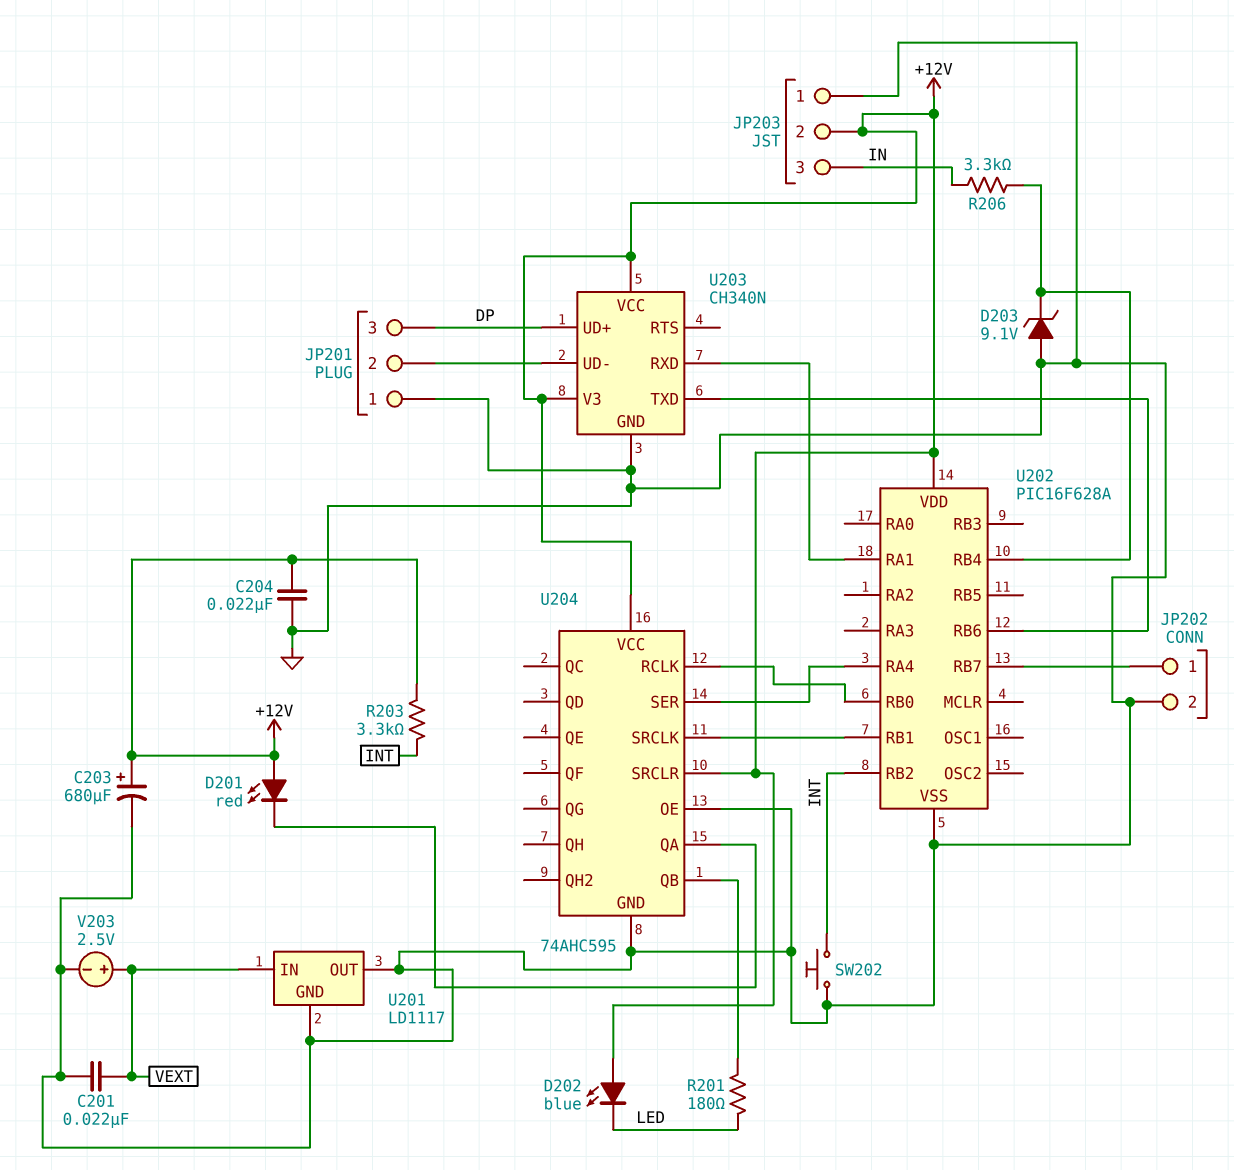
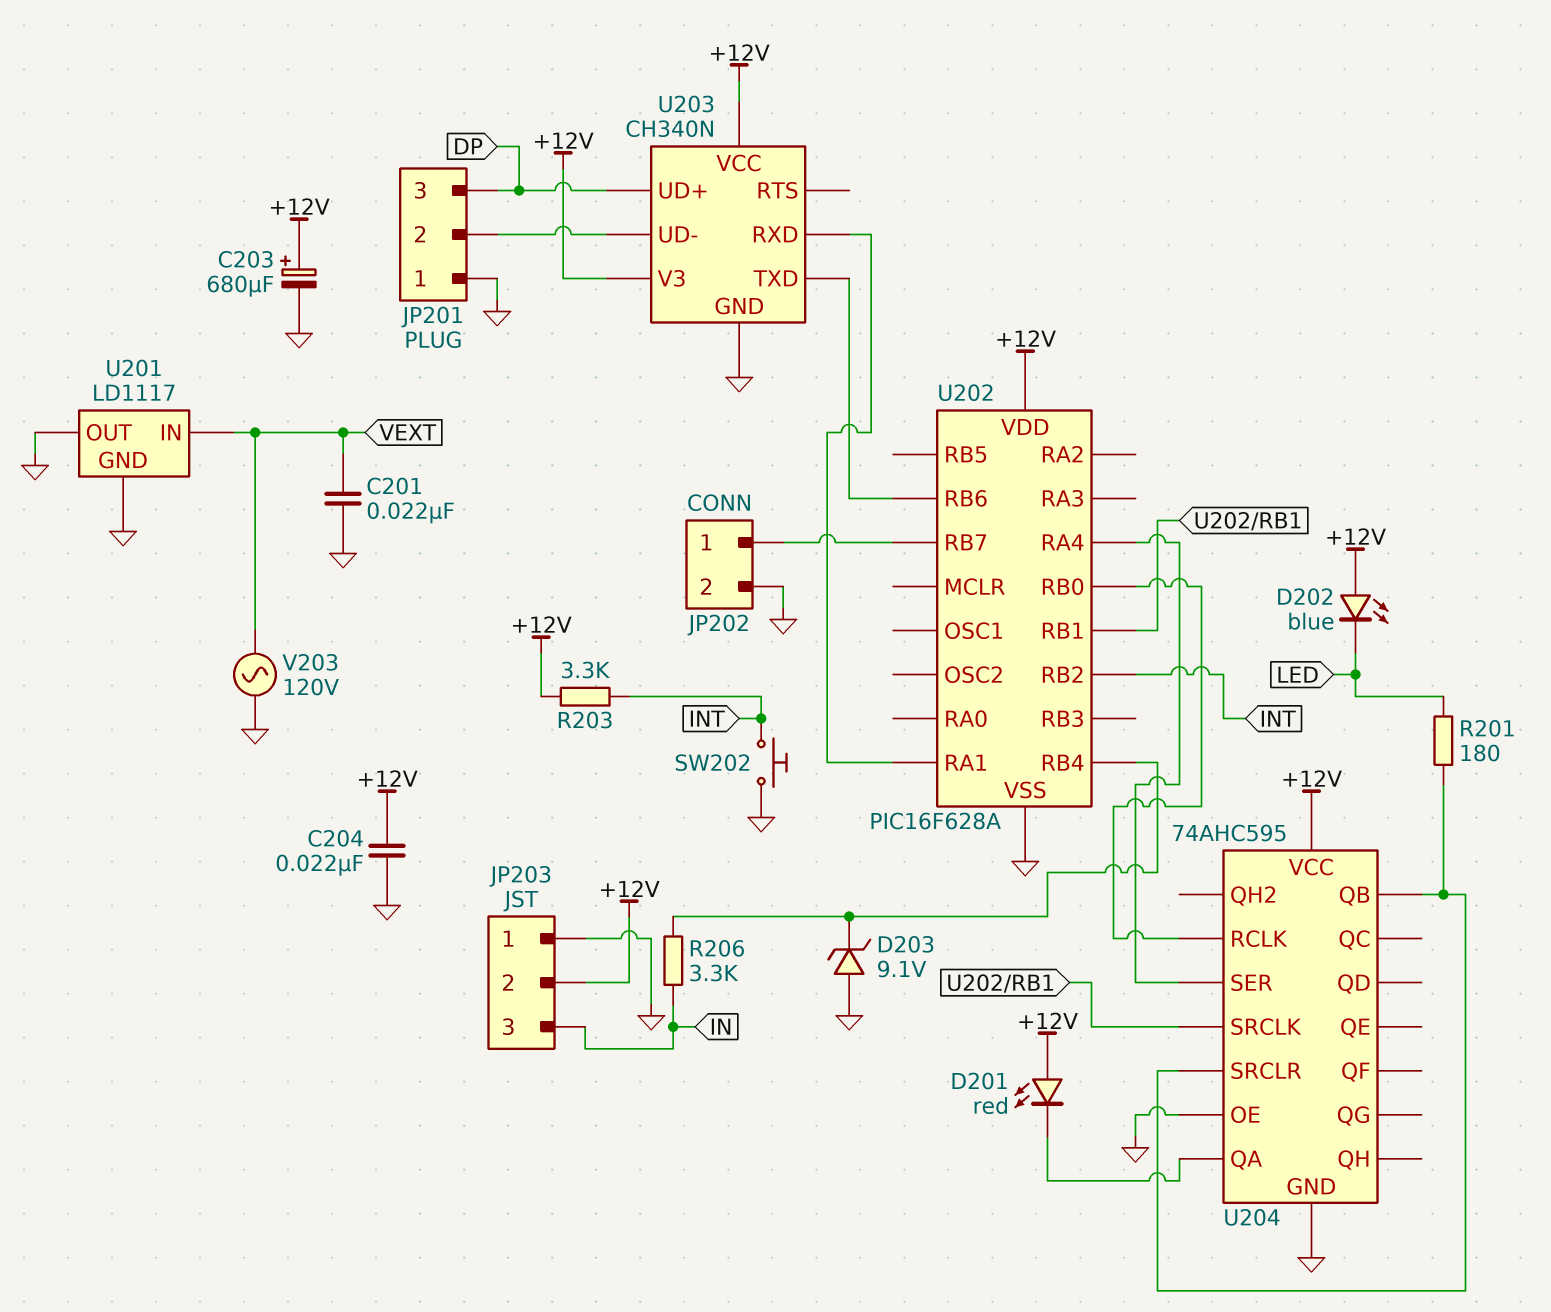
U204 pin SRCLR: +12V -> U204/QB
V203: 2.5V (plus VEXT, minus GND) -> AC 120V (GND, VEXT)

